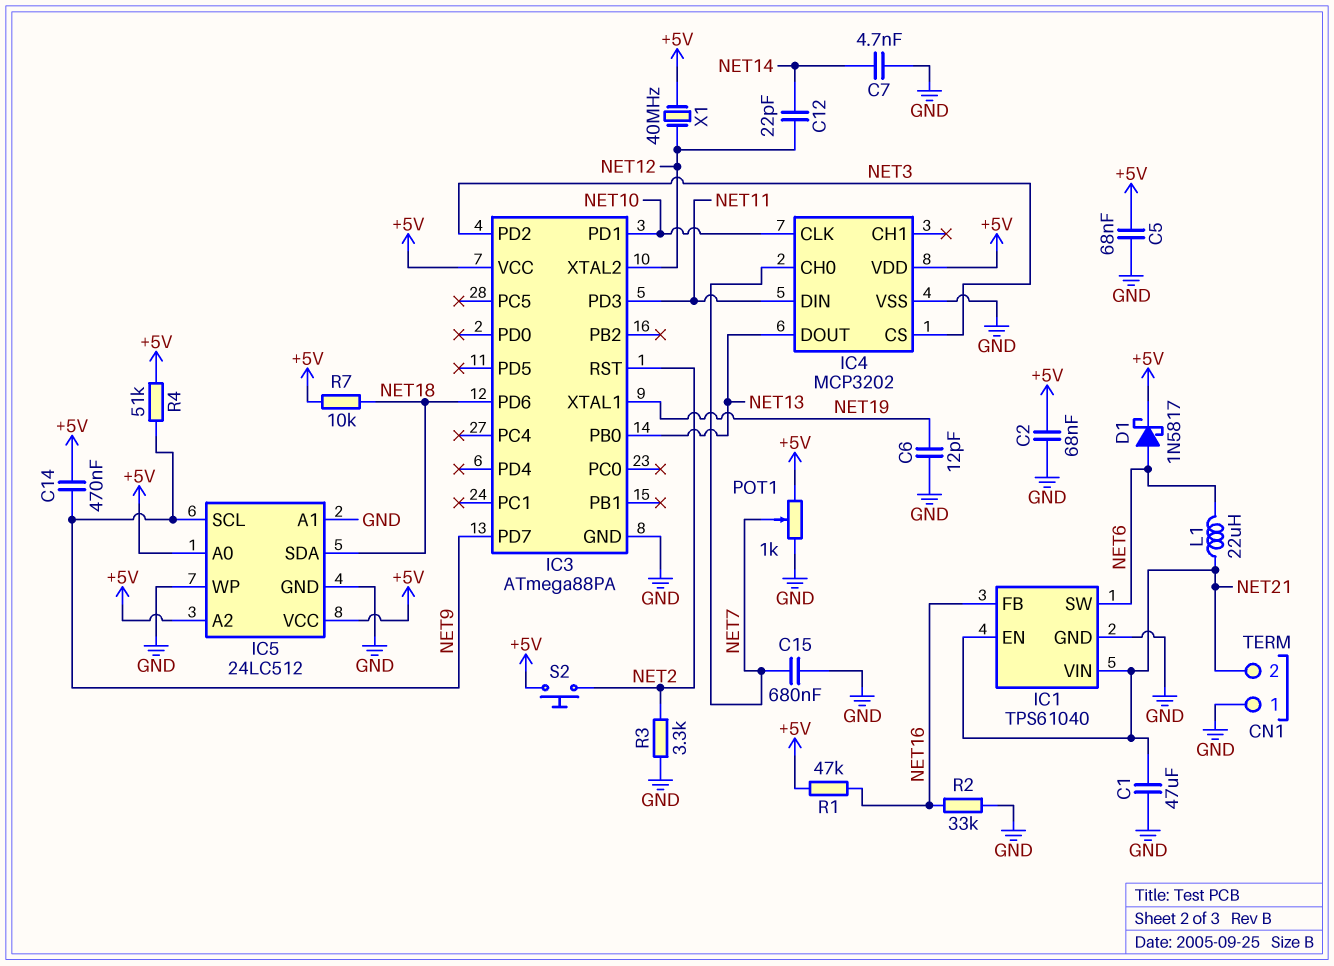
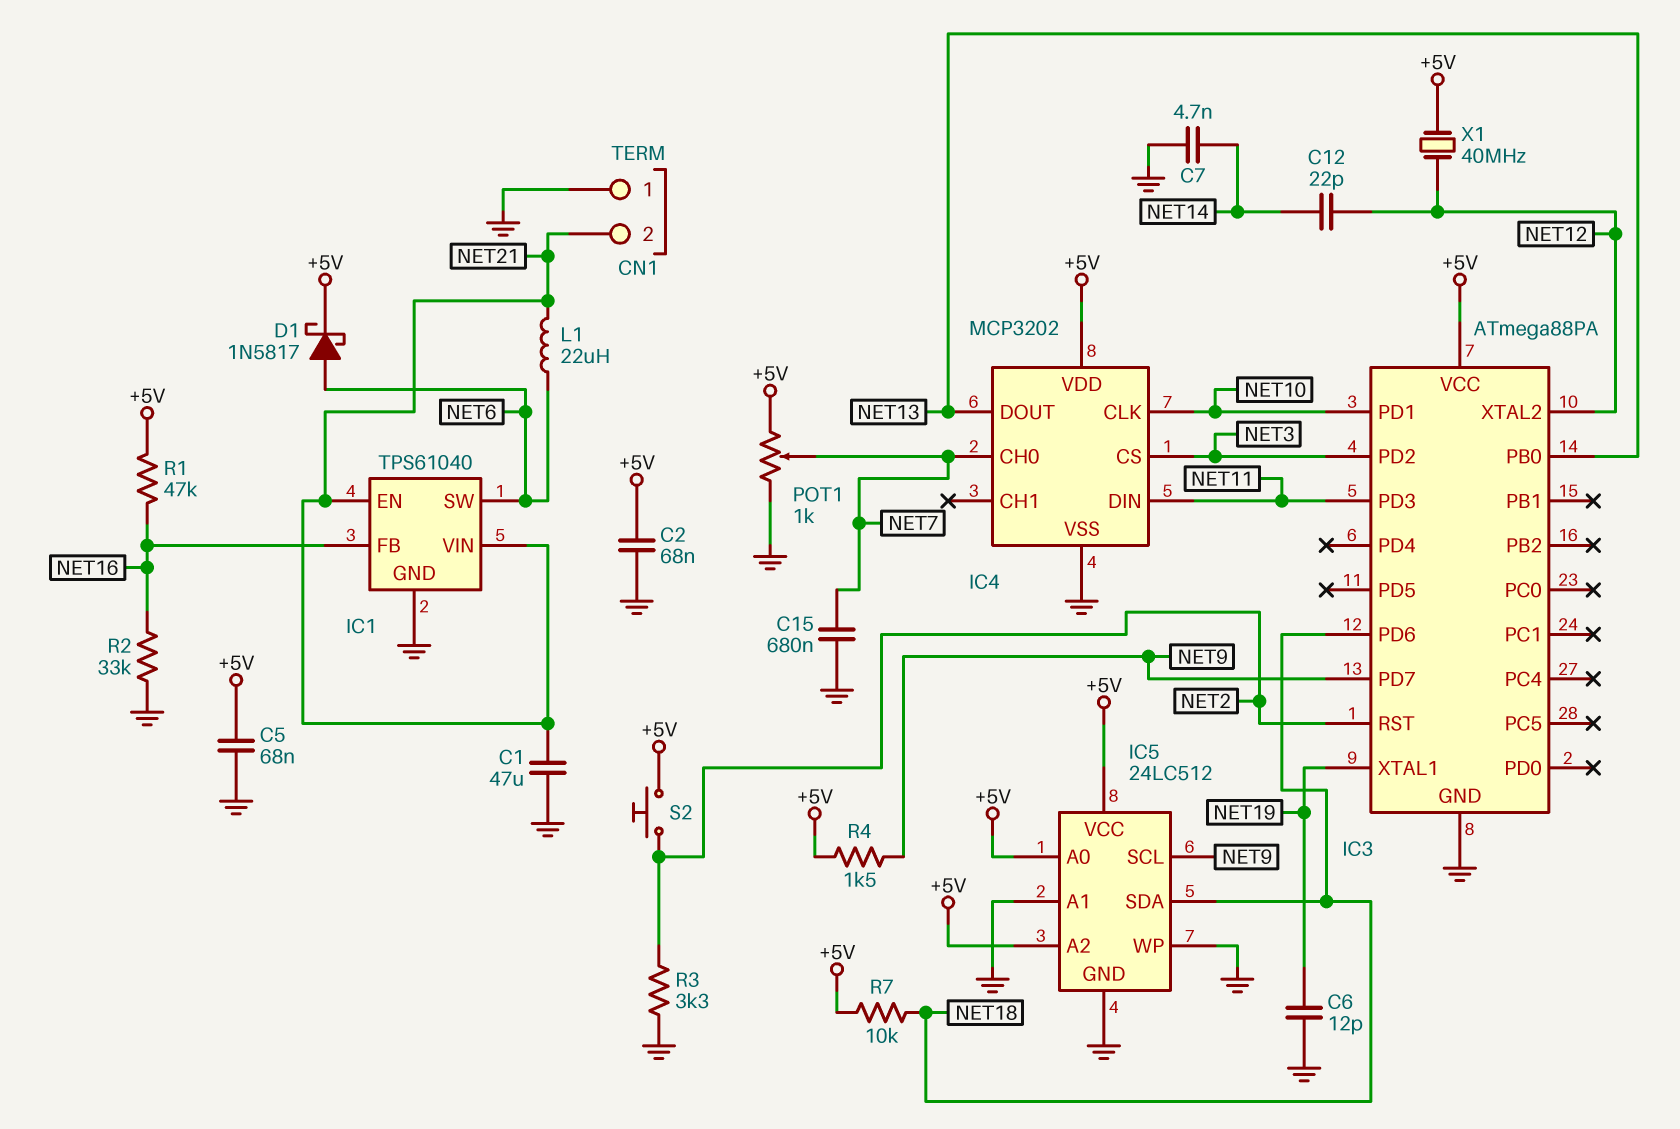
C14: 470nF (+5V, NET9) -> none
R4: 51k (+5V, NET9) -> 1.5k (+5V, NET9)

